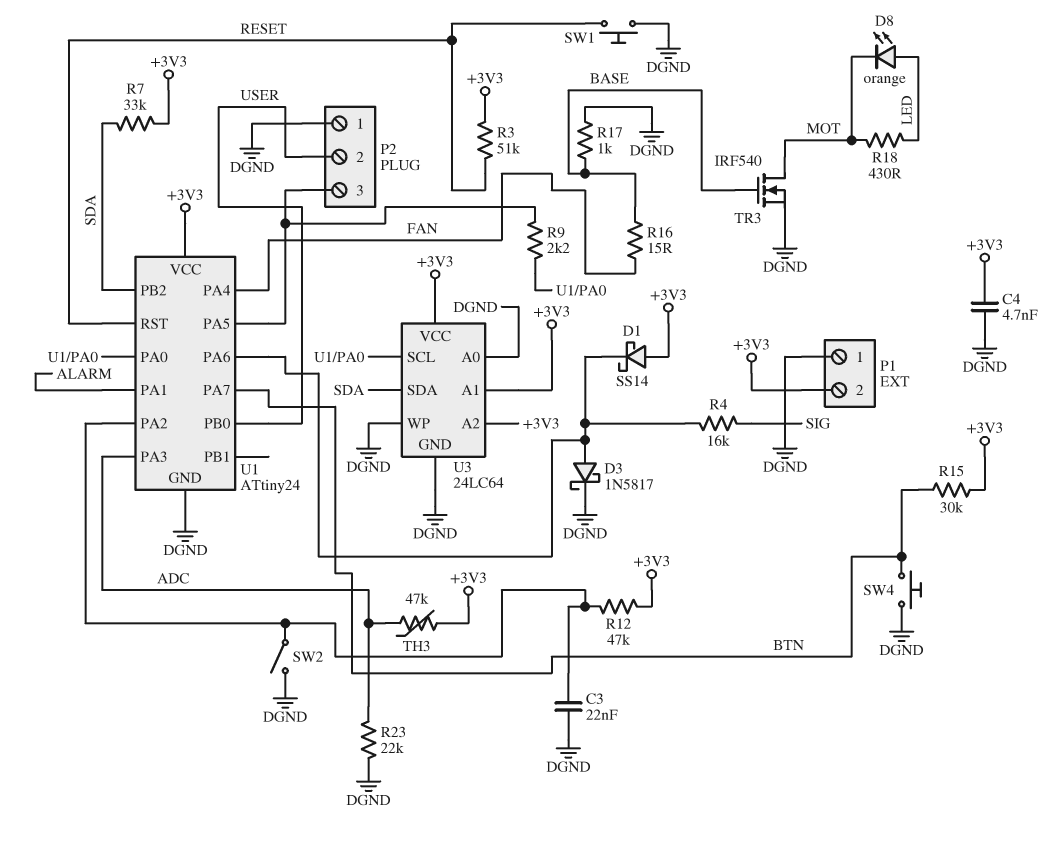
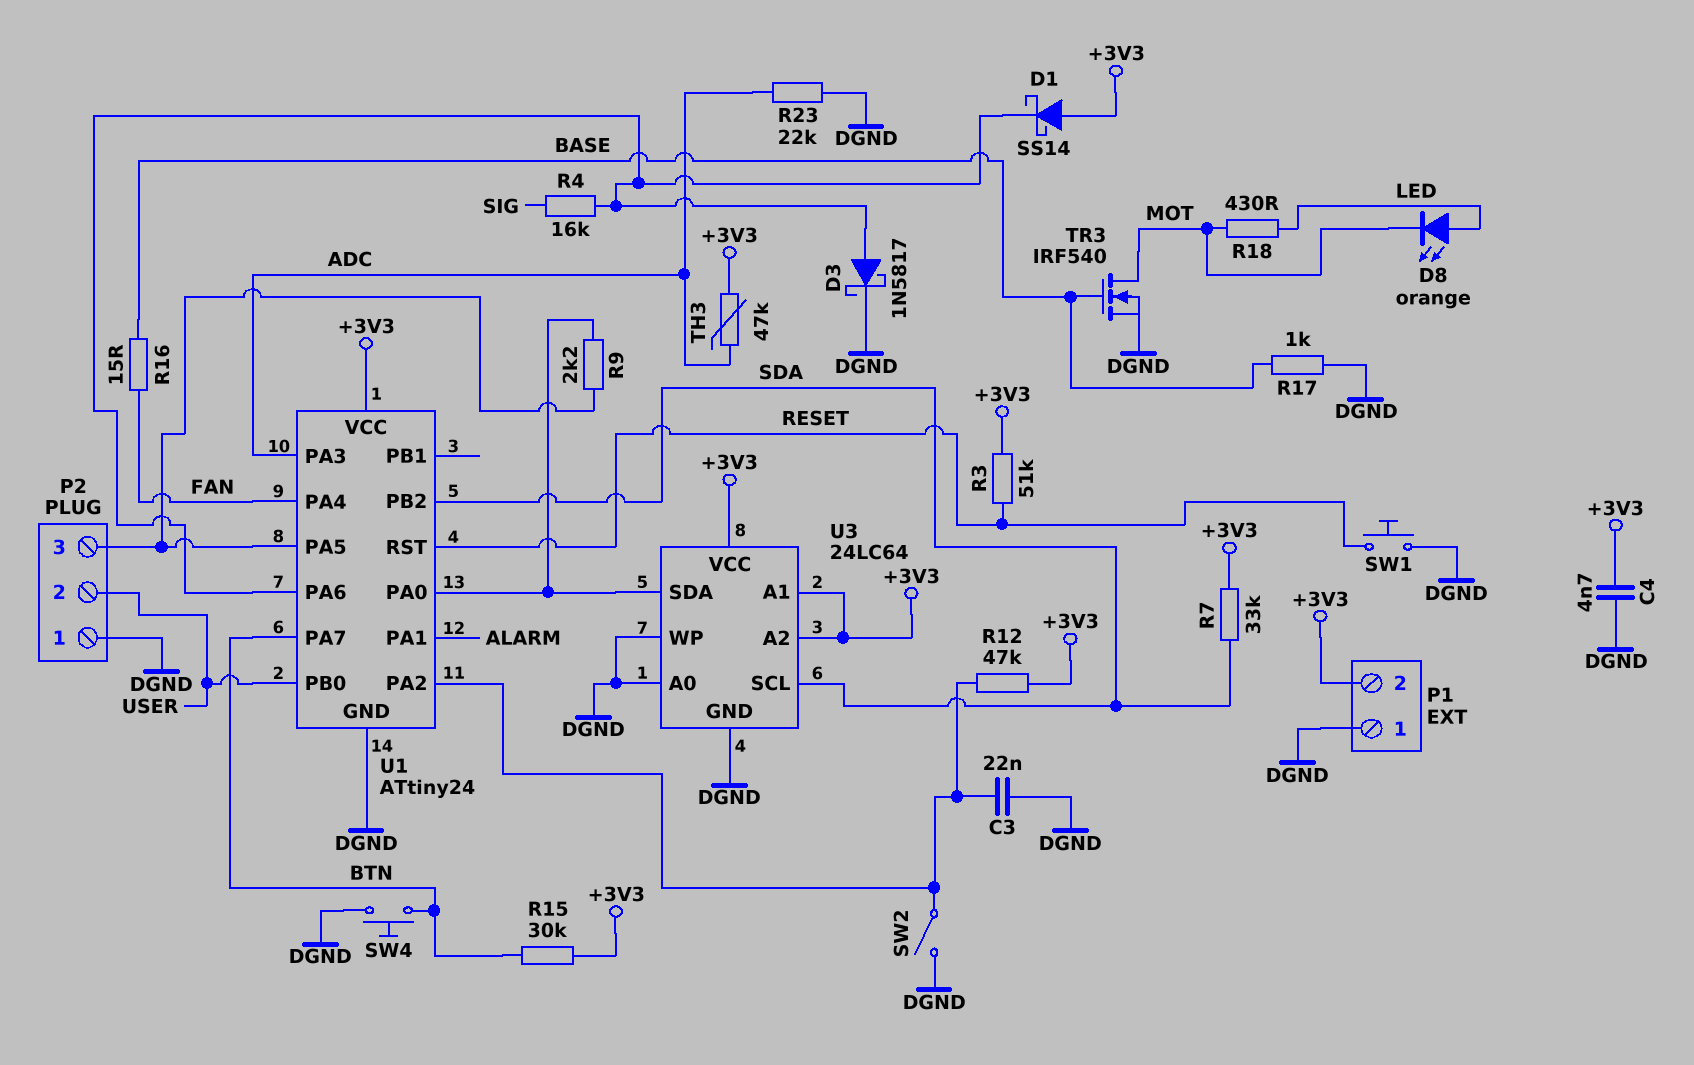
U3 pin SCL: U1/PA0 -> SDA
U3 pin SDA: SDA -> U1/PA0

